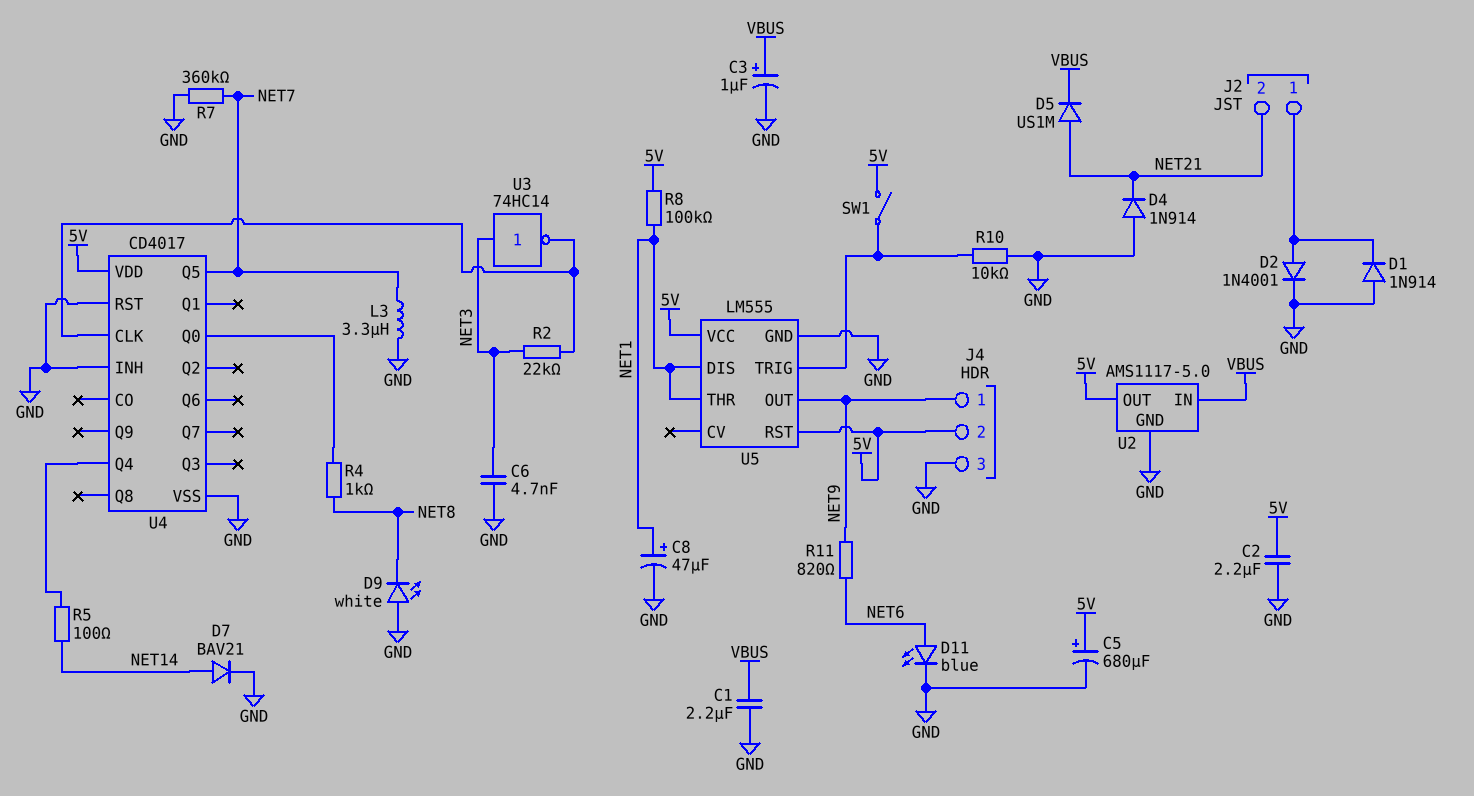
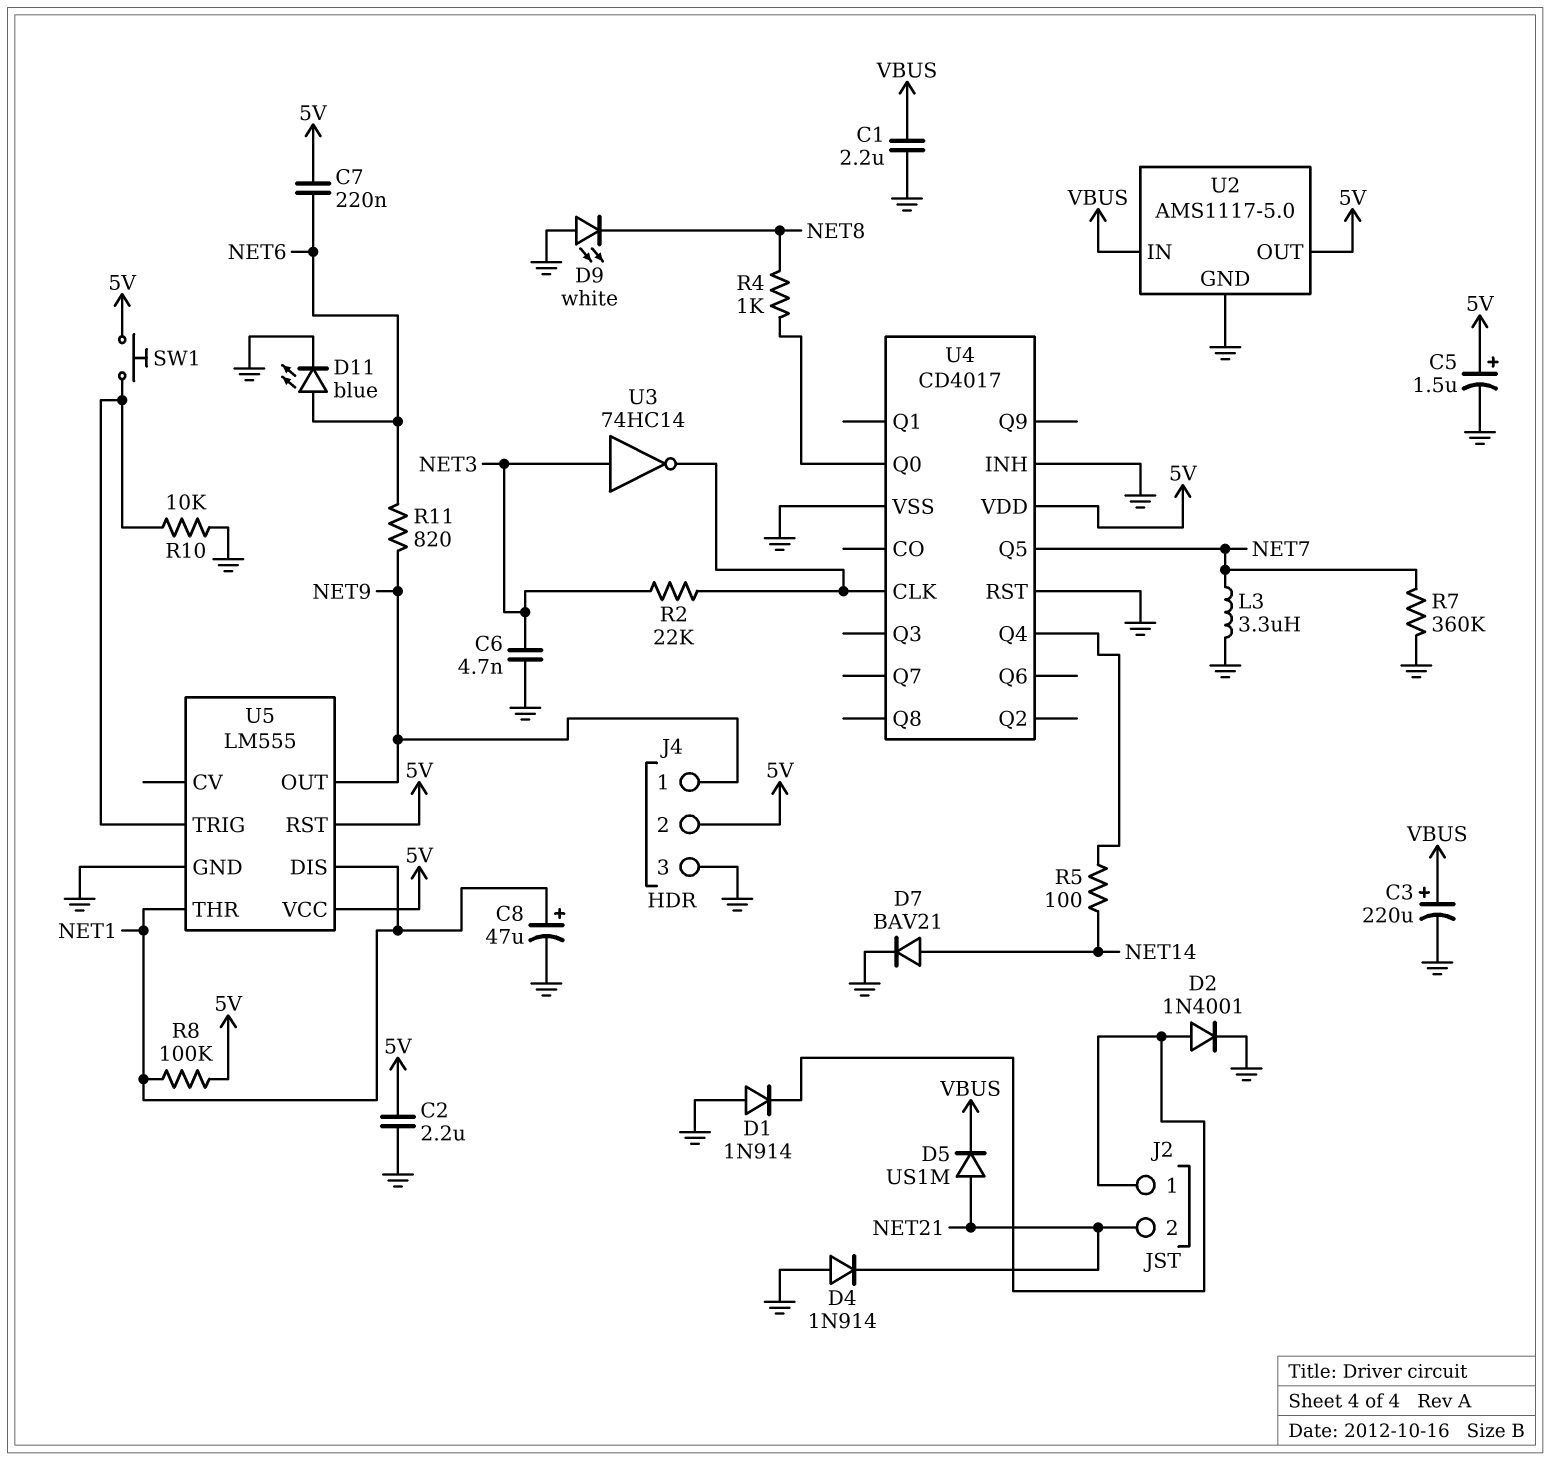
C3: 1uF (plus VBUS, minus GND) -> 220uF (plus VBUS, minus GND)
C5: 680uF (plus 5V, minus GND) -> 1.5uF (plus 5V, minus GND)
C7: none -> 220nF (5V, NET6)
SW1: switch (5V, U5/TRIG) -> button (5V, U5/TRIG)

